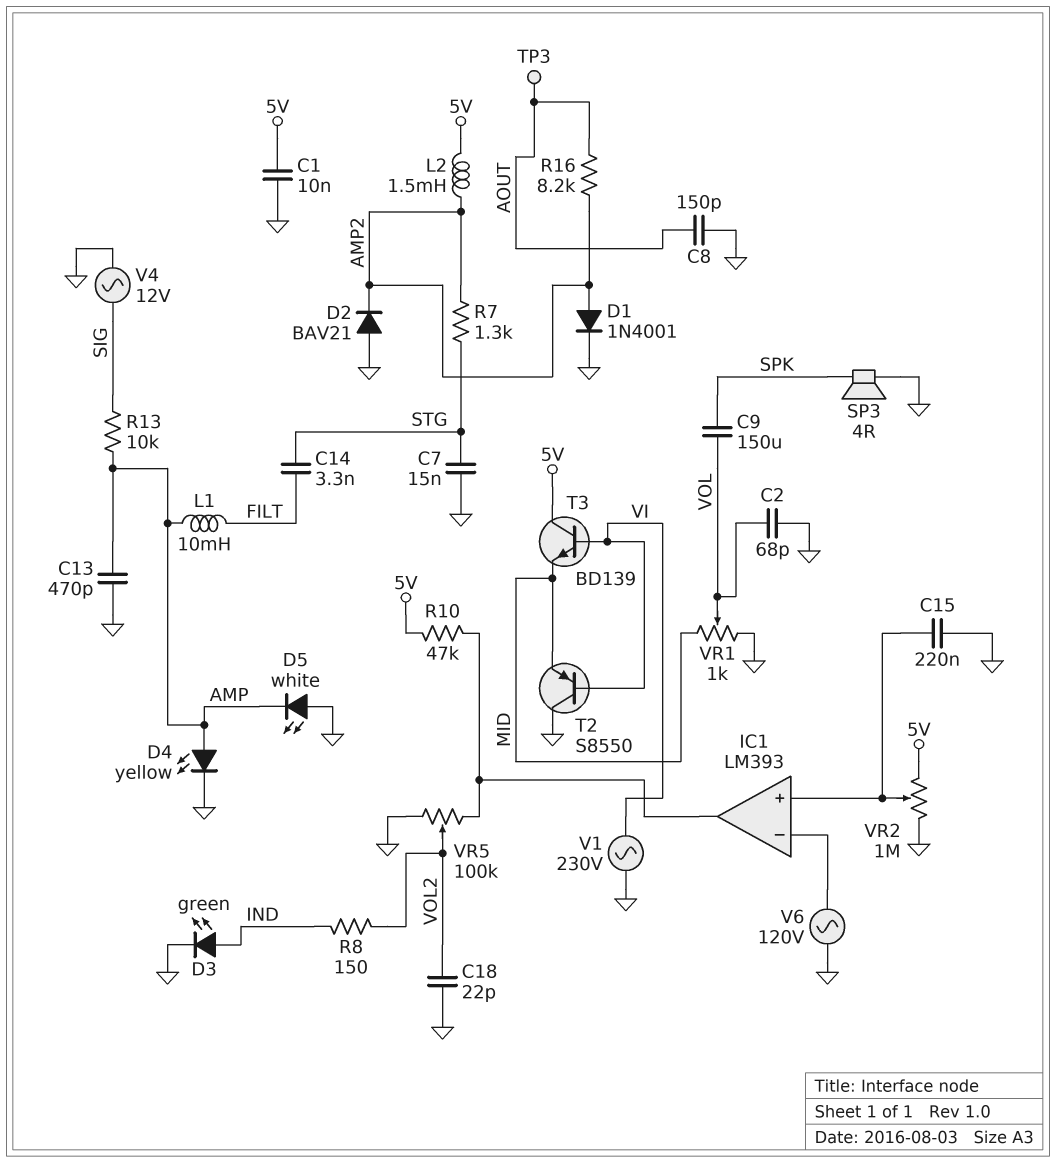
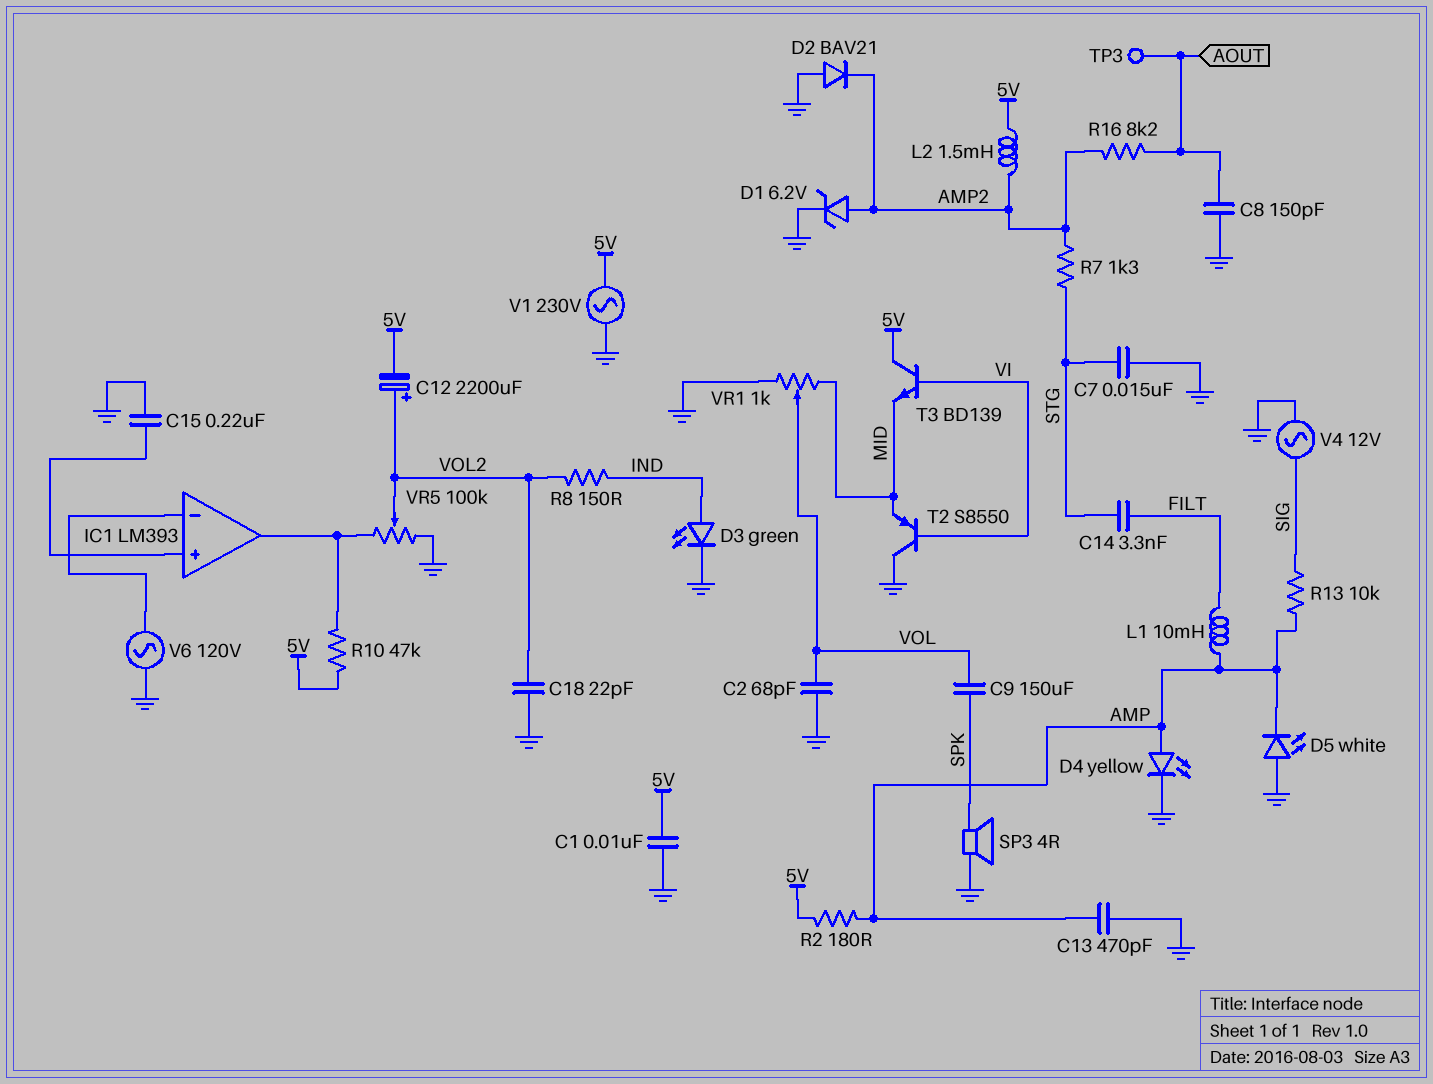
C12: none -> 2200uF (plus VOL2, minus 5V)
D1: diode 1N4001 (A AMP2, K GND) -> zener 6.2V (A AMP2, K GND)
R2: none -> 180 (5V, AMP)
V1: AC 230V (GND, VI) -> AC 230V (5V, GND)
VR2: 1M (5V, GND, wiper IC1/in+) -> none

